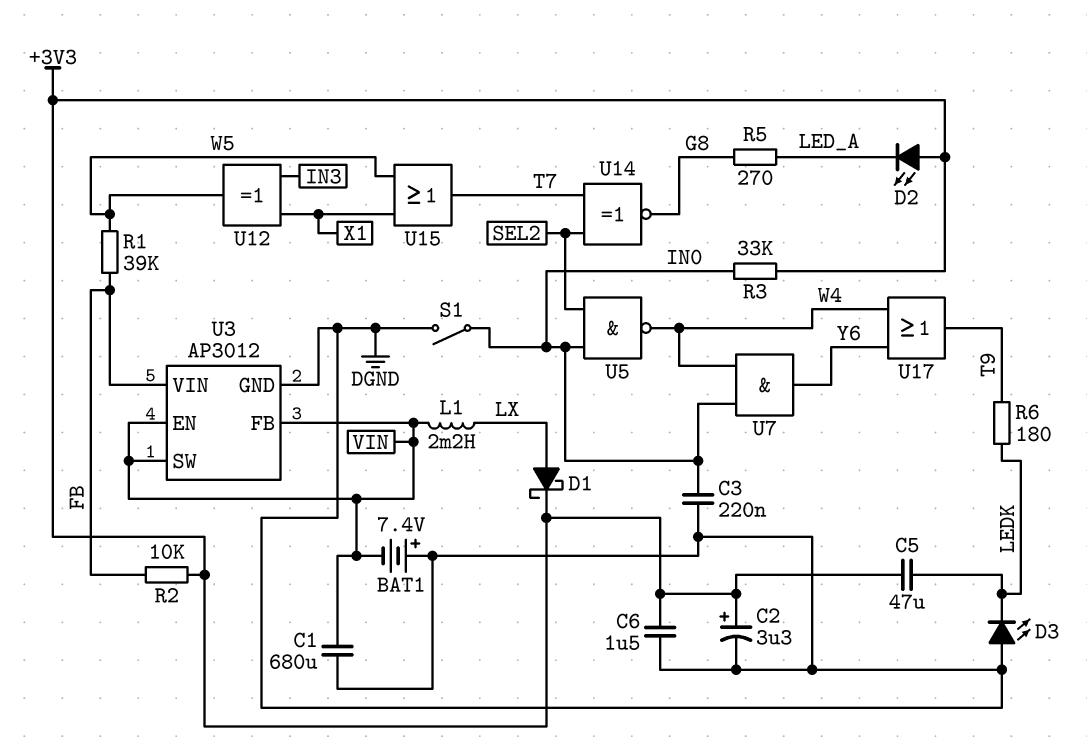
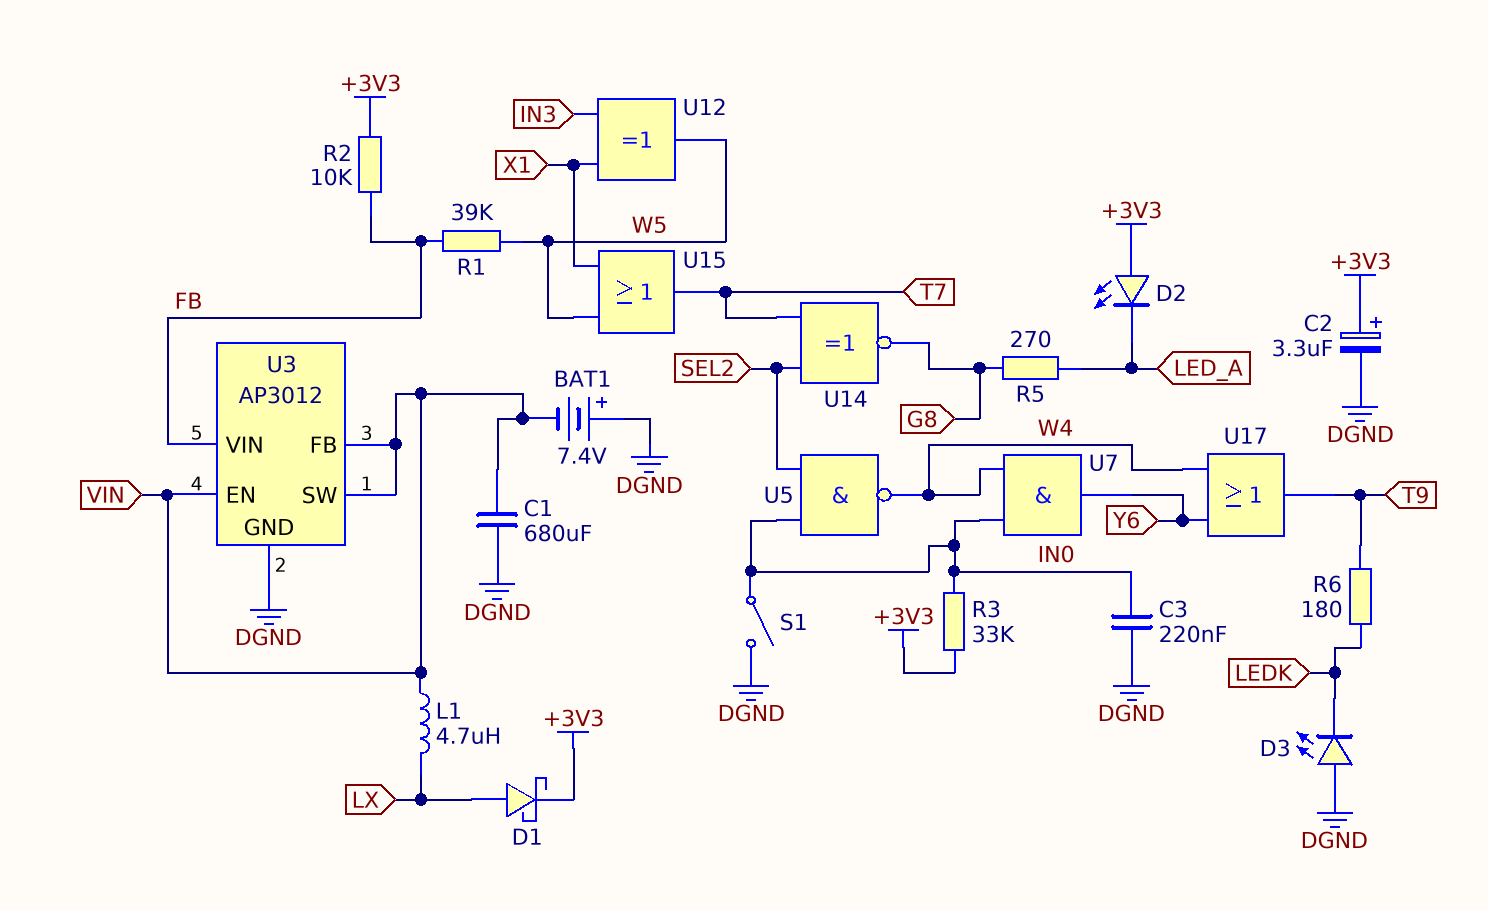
C5: 47uF (+3V3, LEDK) -> none
C6: 1.5uF (+3V3, DGND) -> none
L1: 2.2mH (LX, VIN) -> 4.7uH (LX, VIN)

